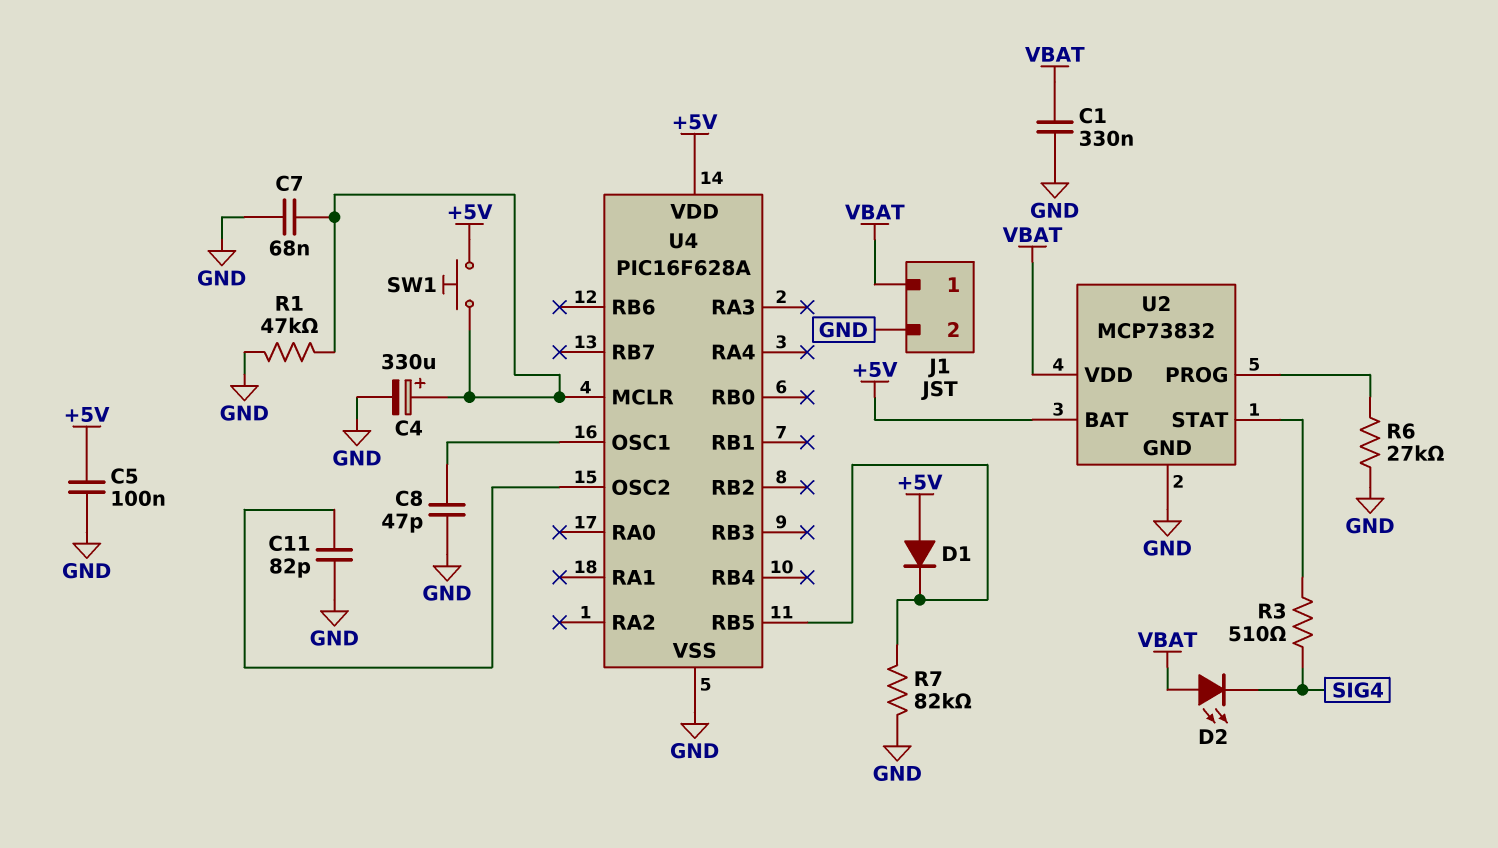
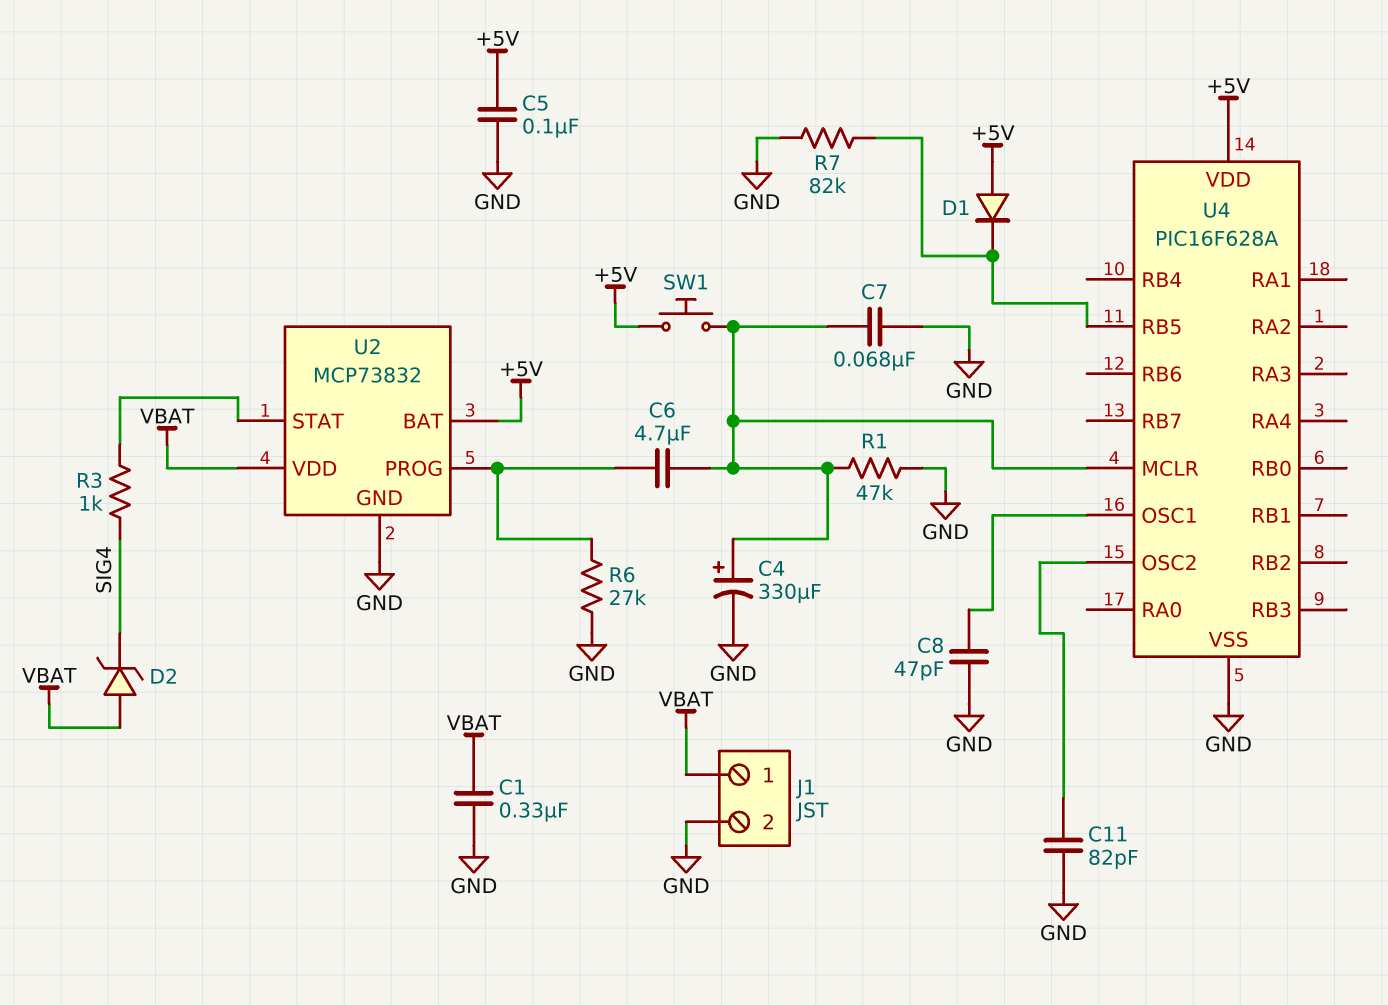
C6: none -> 4.7uF (U2/PROG, U4/MCLR)
D2: LED (A VBAT, K SIG4) -> zener (A VBAT, K SIG4)
R3: 510 (SIG4, U2/STAT) -> 1k (SIG4, U2/STAT)

